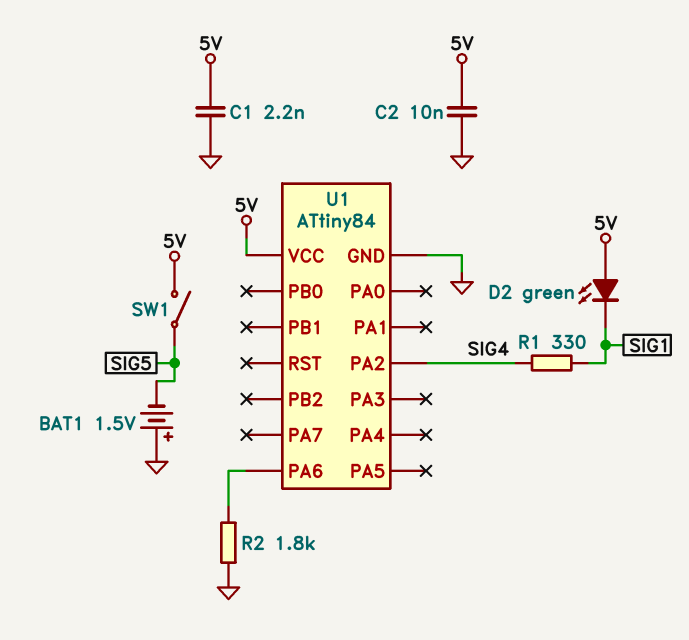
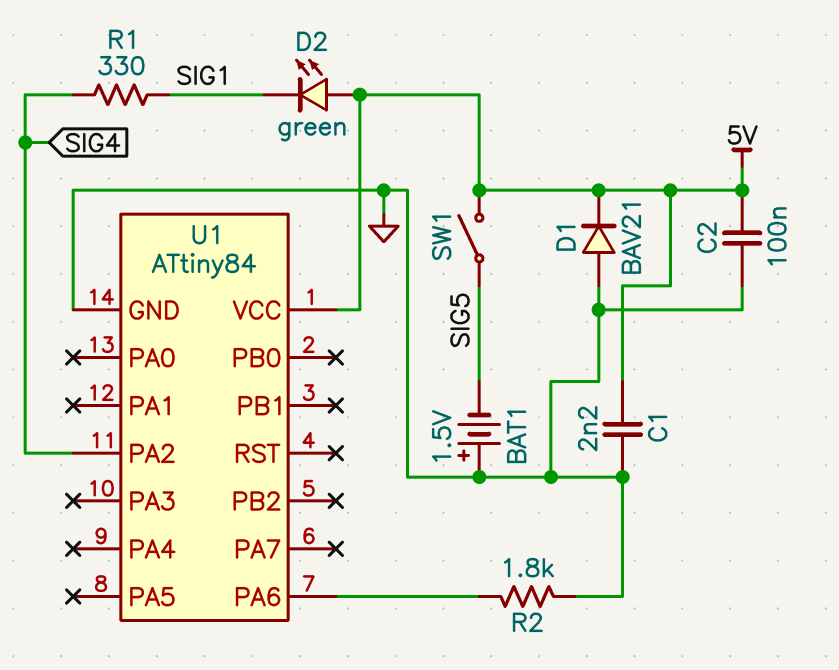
C2: 10nF (5V, GND) -> 100nF (5V, GND)
D1: none -> diode BAV21 (A GND, K 5V)

